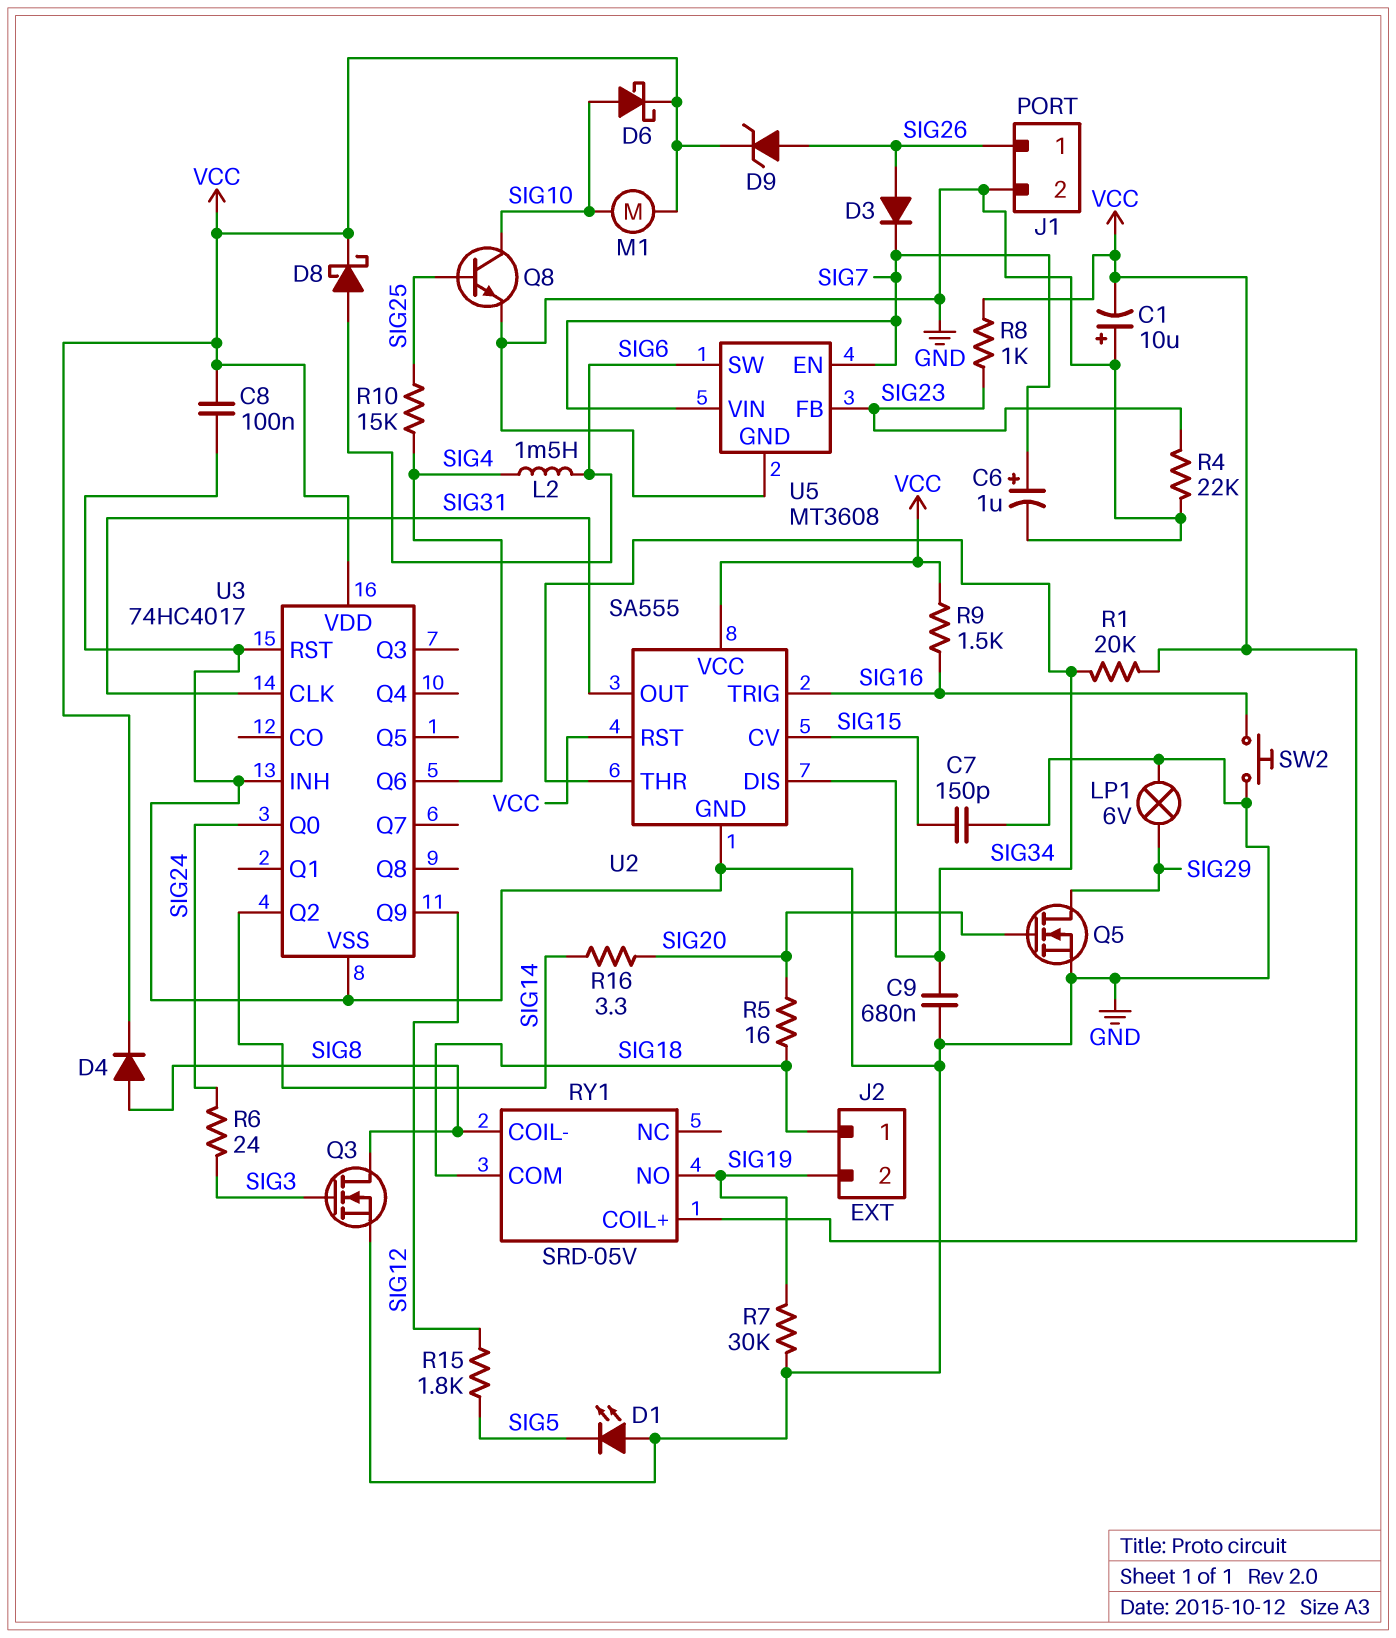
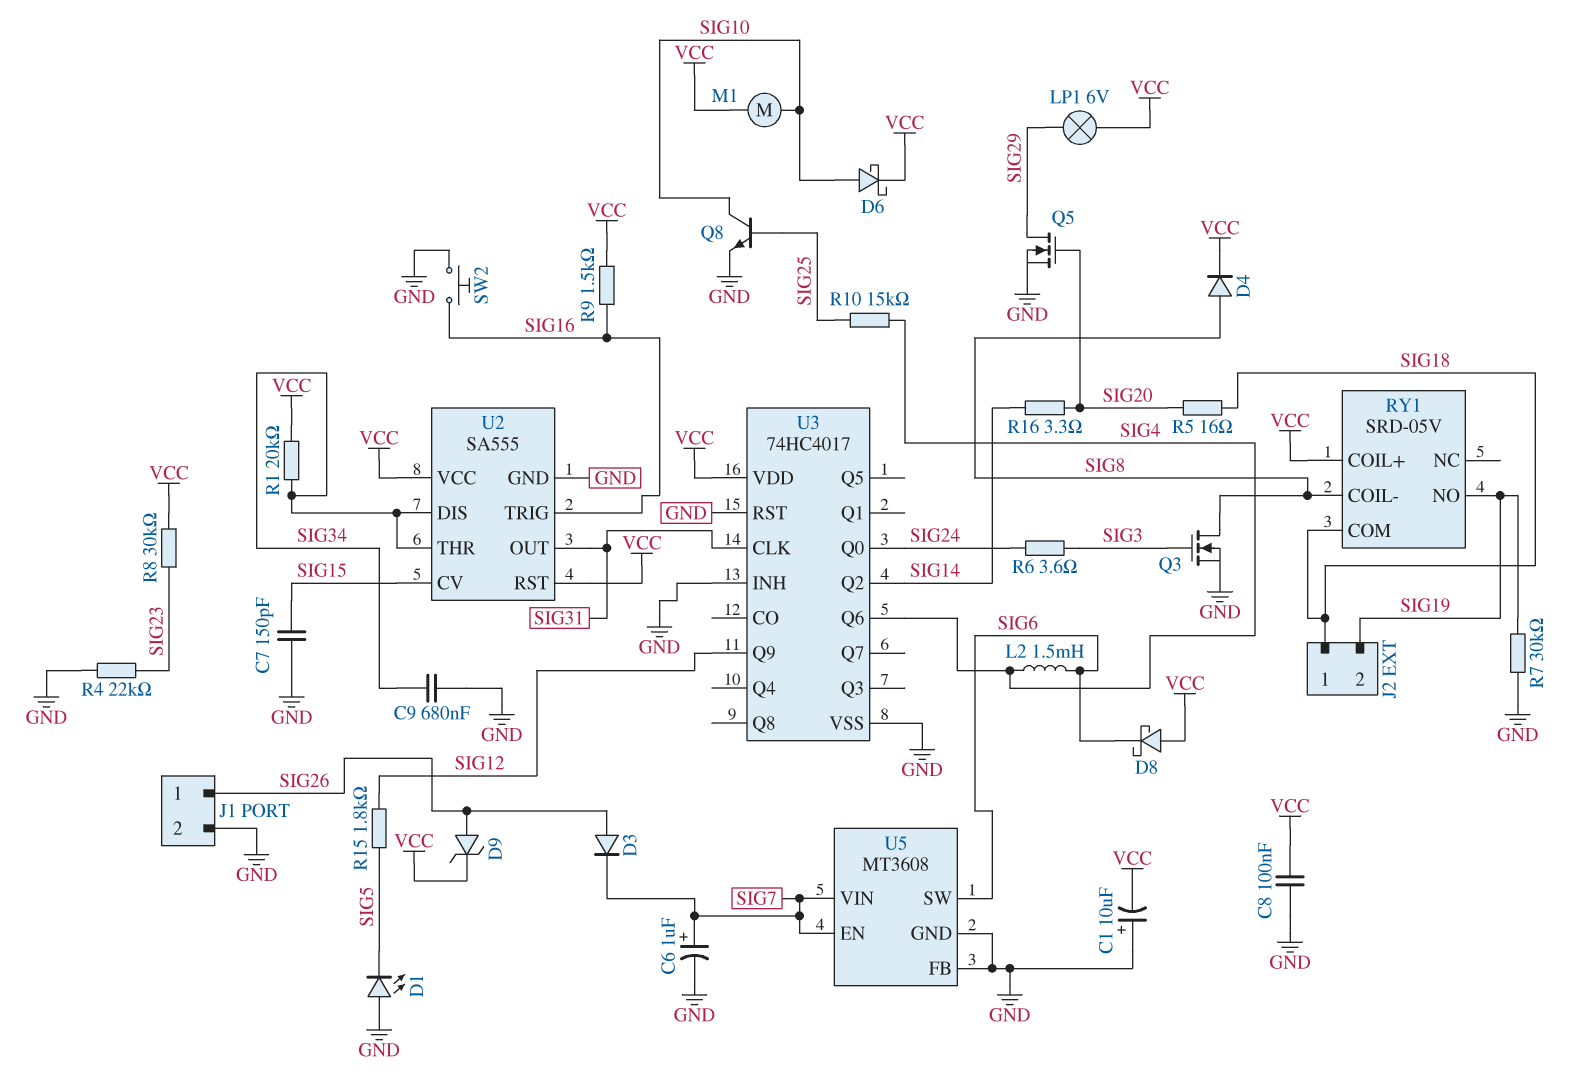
D8: schottky (A SIG6, K VCC) -> schottky (A VCC, K SIG6)
LP1: lamp 6V (GND, SIG29) -> lamp 6V (SIG29, VCC)
R6: 24 (SIG3, SIG24) -> 3.6 (SIG3, SIG24)
R8: 1k (SIG23, VCC) -> 30k (SIG23, VCC)
U5 pin FB: SIG23 -> GND

